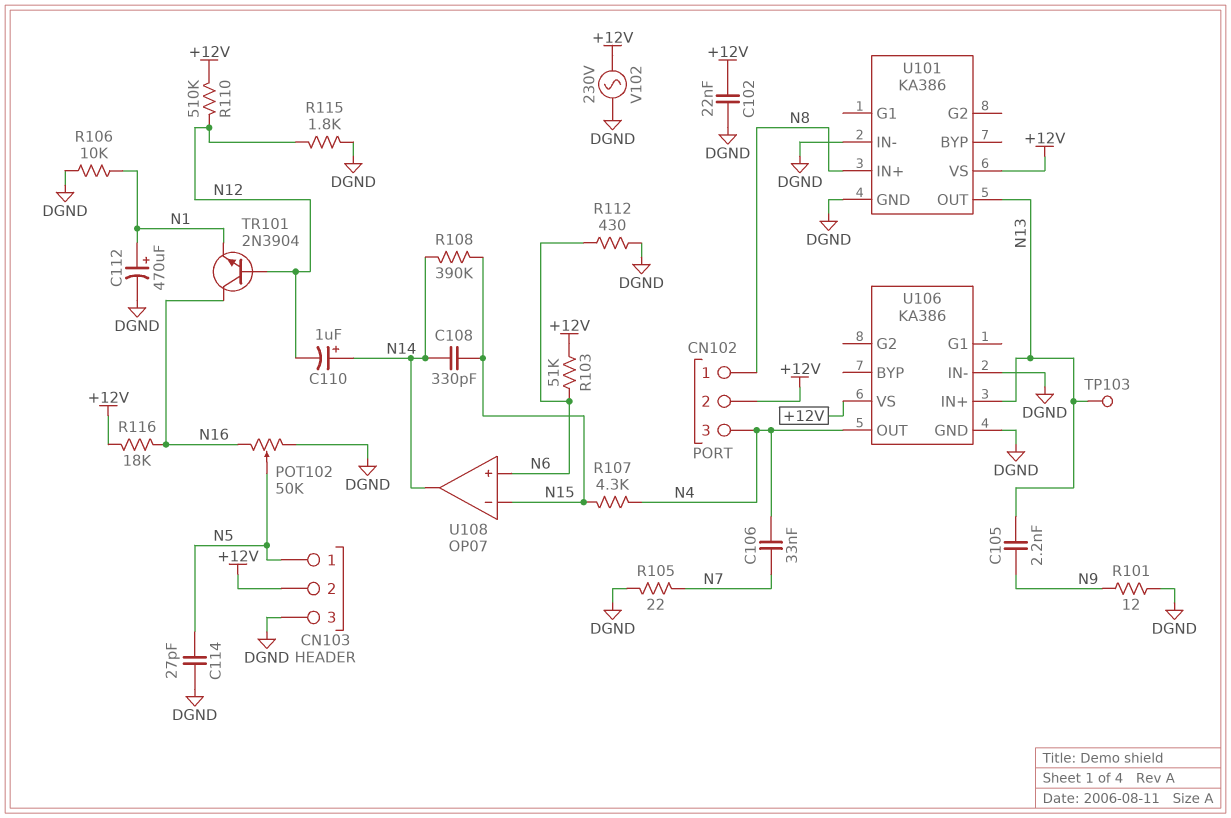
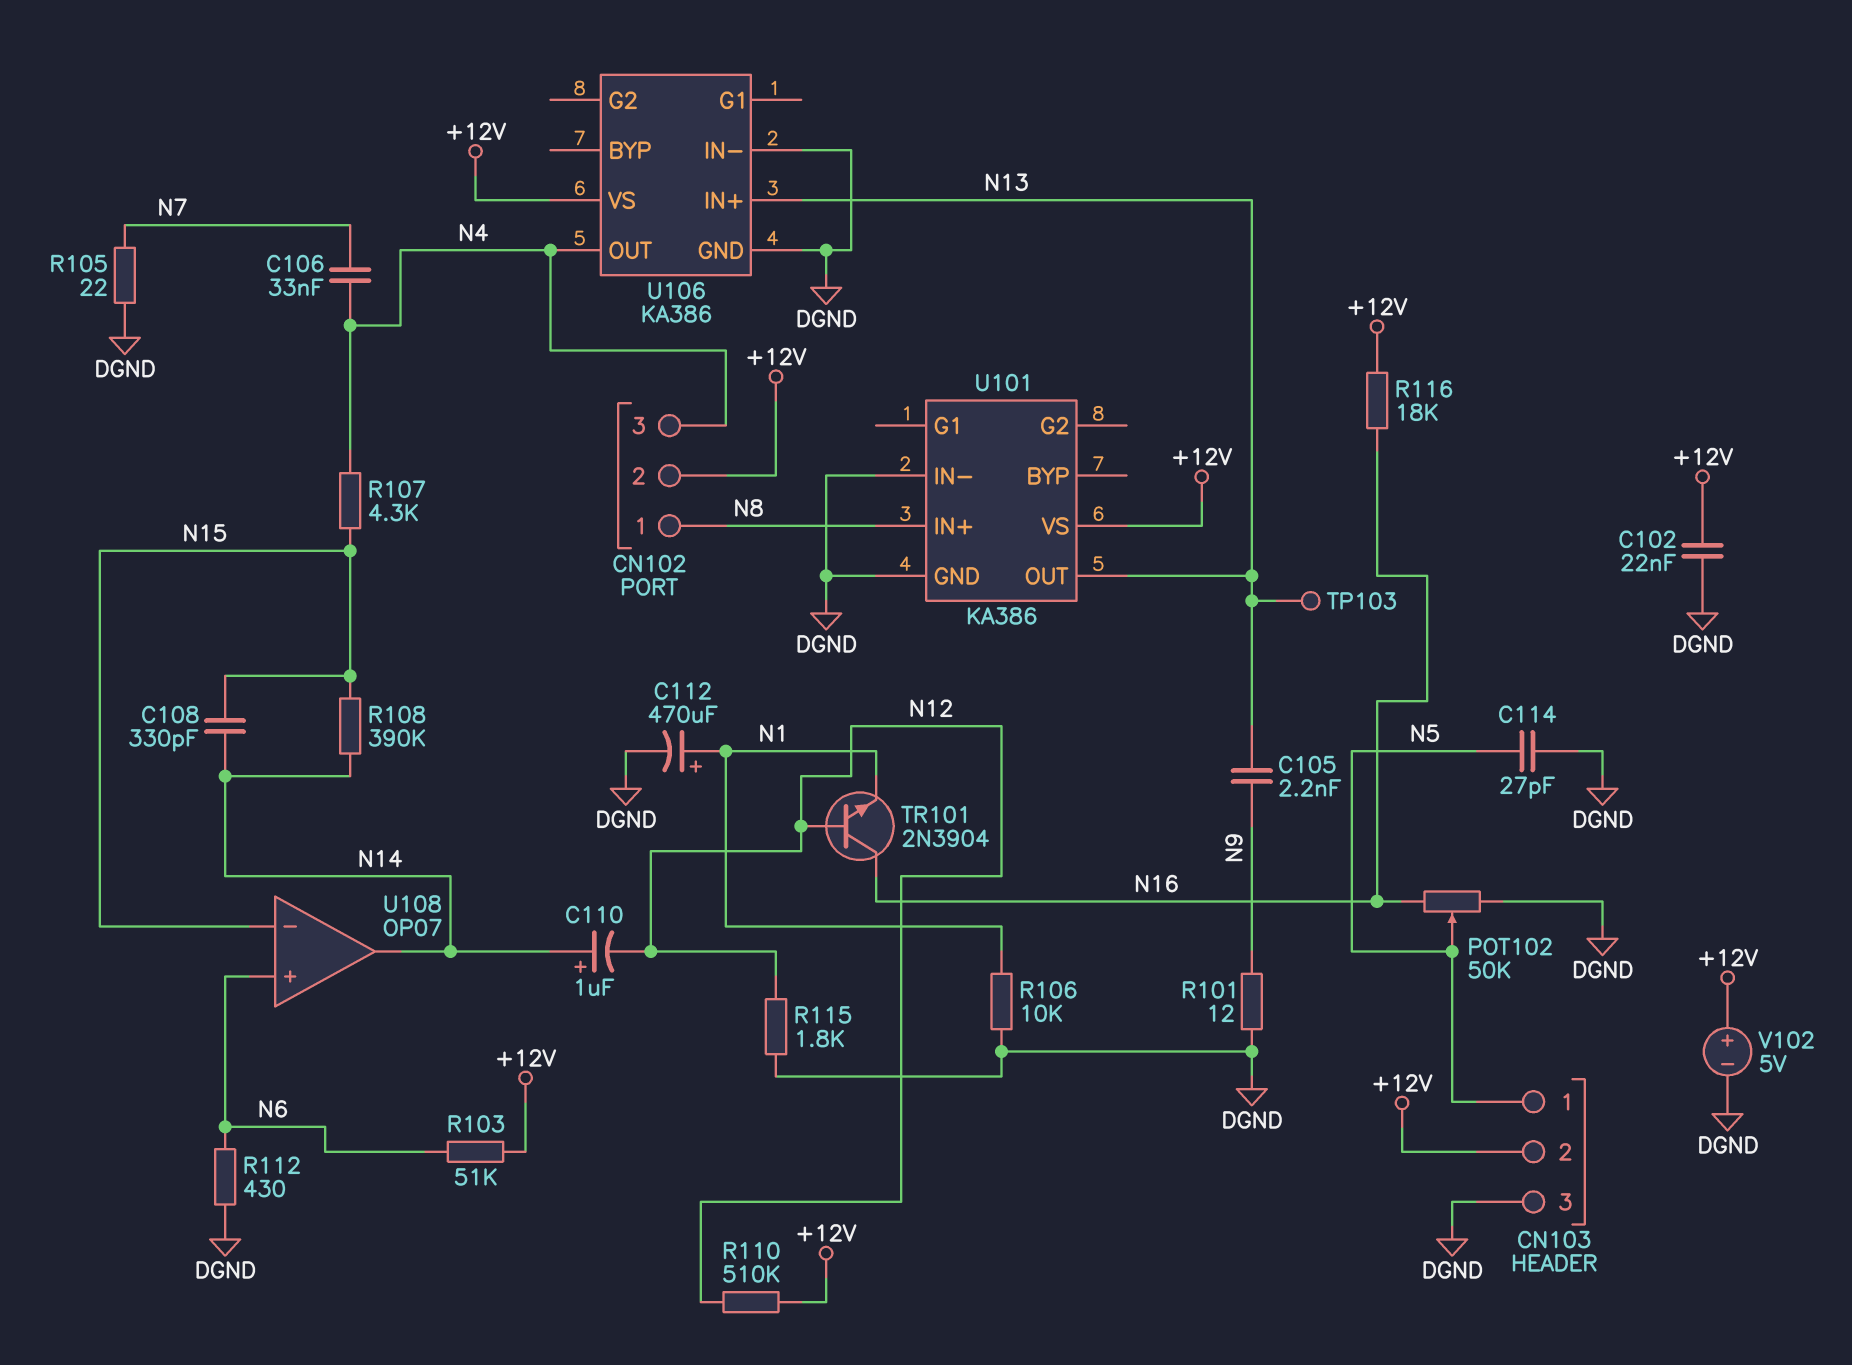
V102: AC 230V (+12V, DGND) -> 5V (plus +12V, minus DGND)

